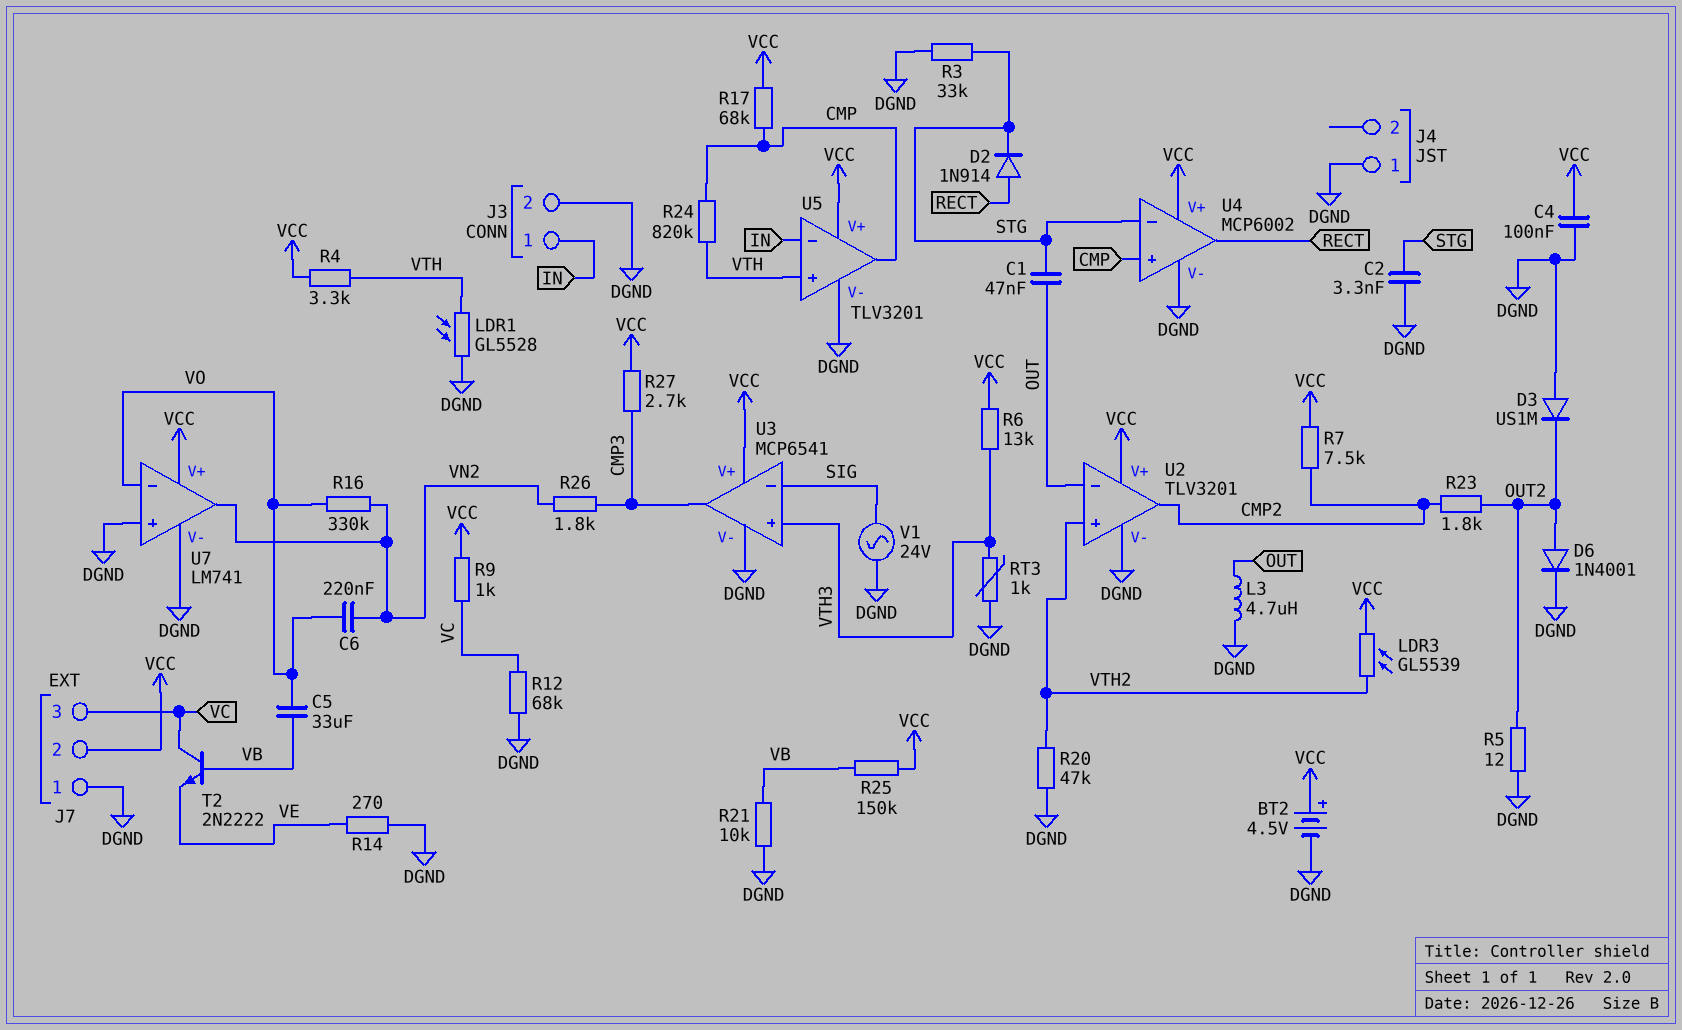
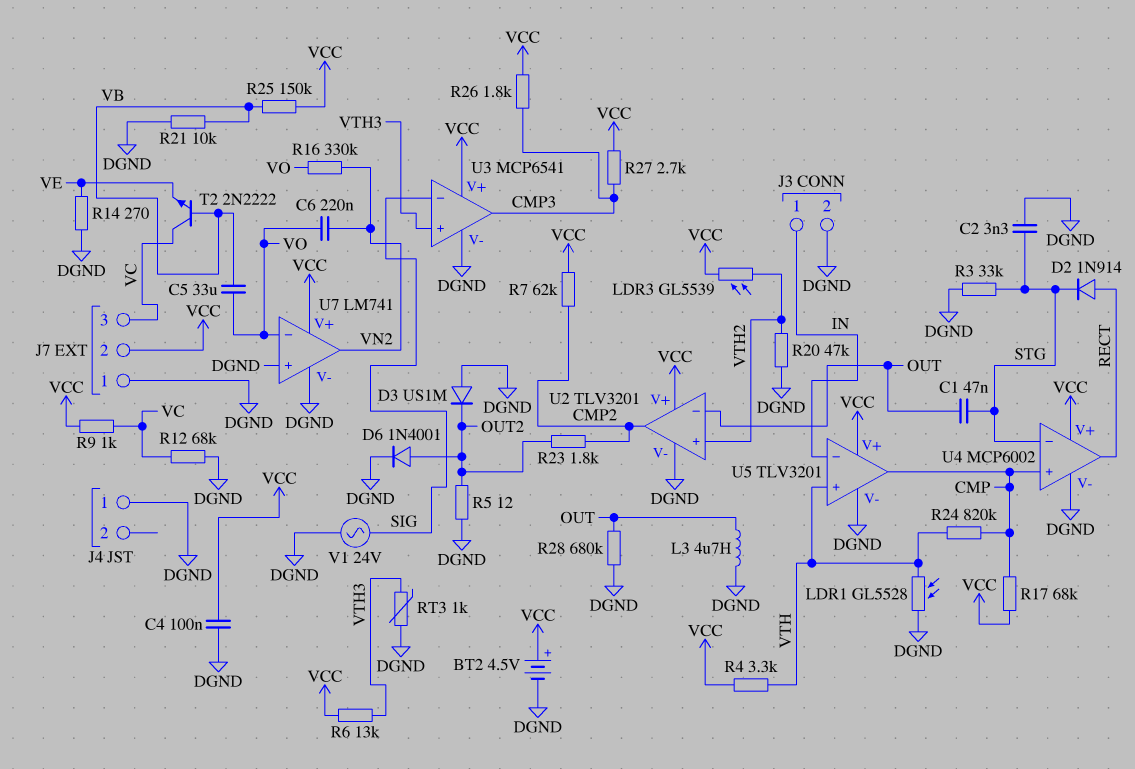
R7: 7.5k (CMP2, VCC) -> 62k (CMP2, VCC)
R26: 1.8k (CMP3, VN2) -> 1.8k (CMP3, VCC)
R28: none -> 680k (DGND, OUT)

